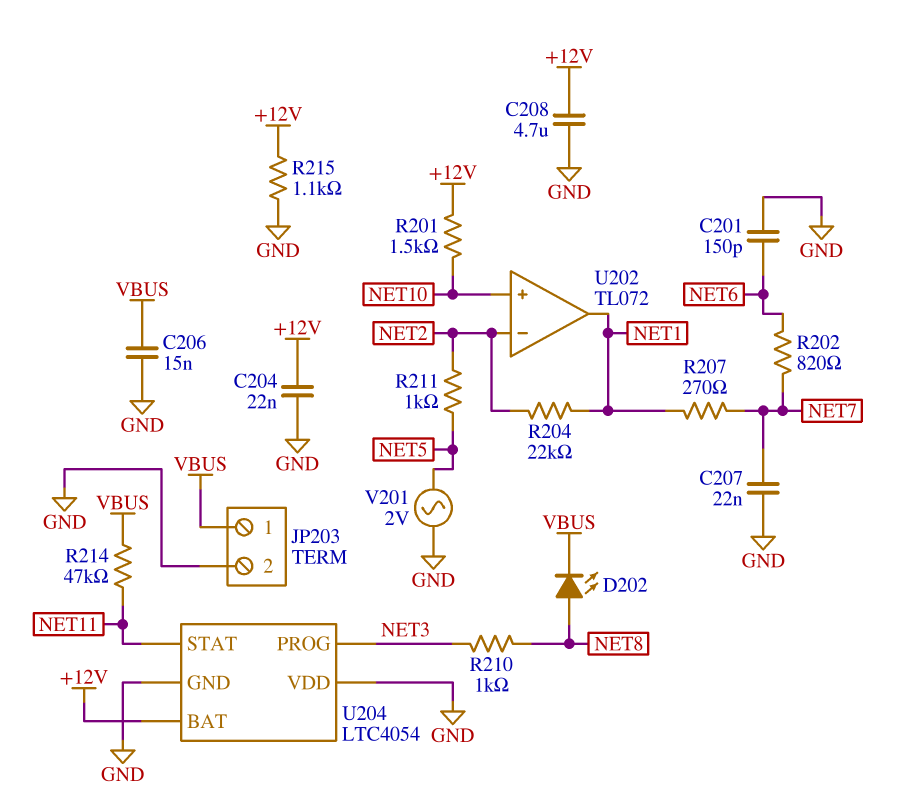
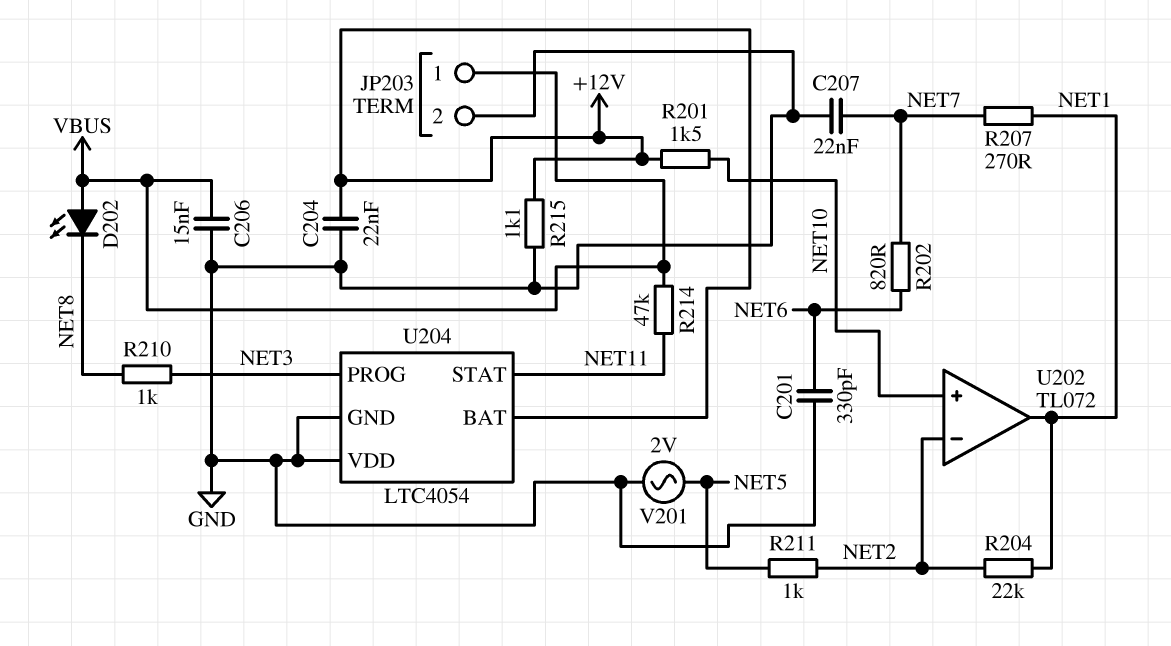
C201: 150pF (GND, NET6) -> 330pF (GND, NET6)
C208: 4.7uF (+12V, GND) -> none
D202: LED (A NET8, K VBUS) -> LED (A VBUS, K NET8)

